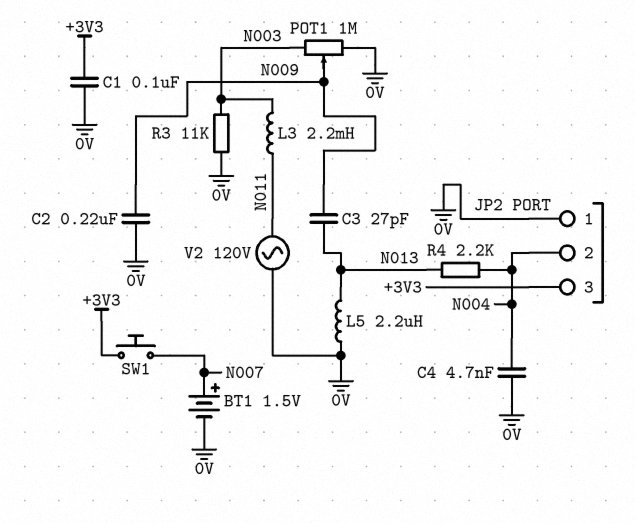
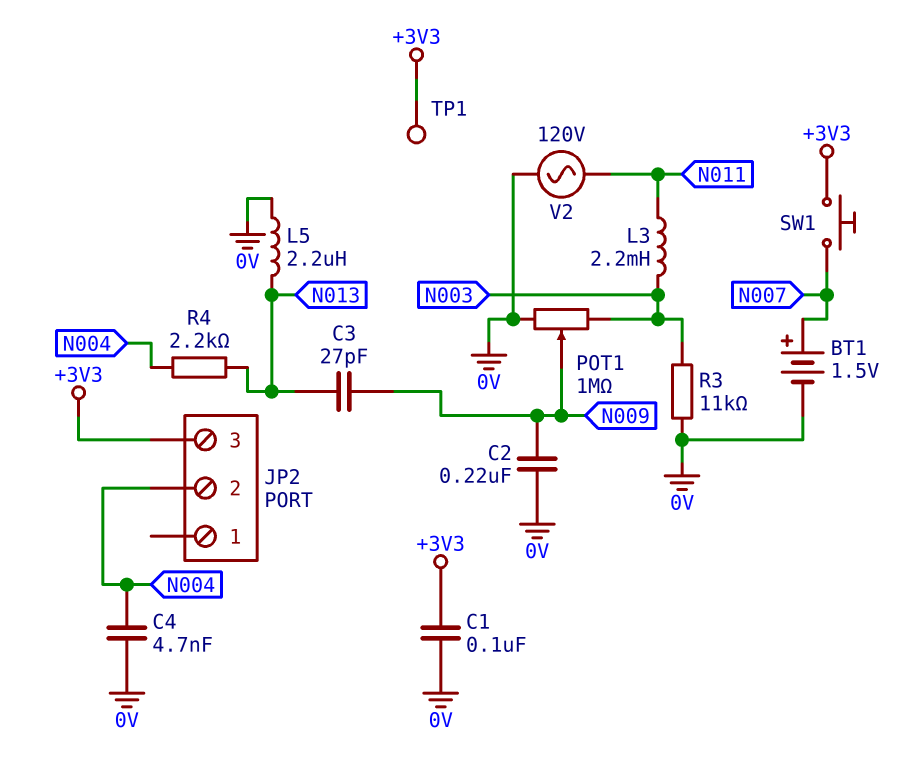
JP2 pin 1: 0V -> none
TP1: none -> test point (+3V3)

